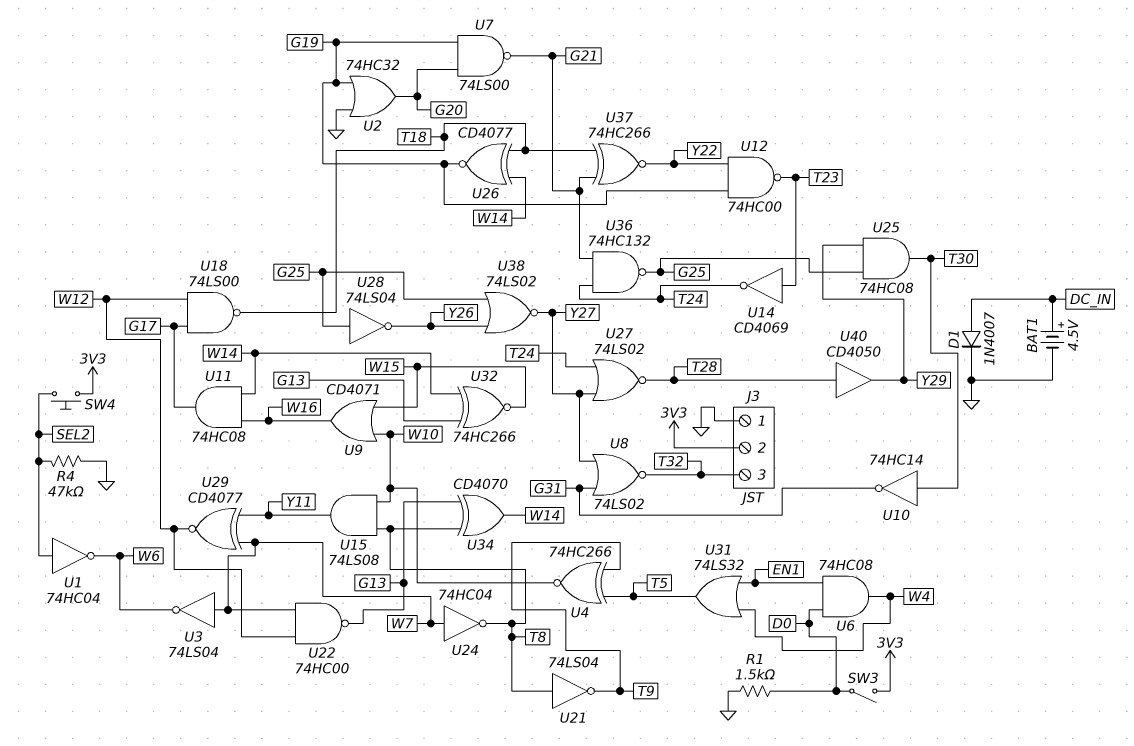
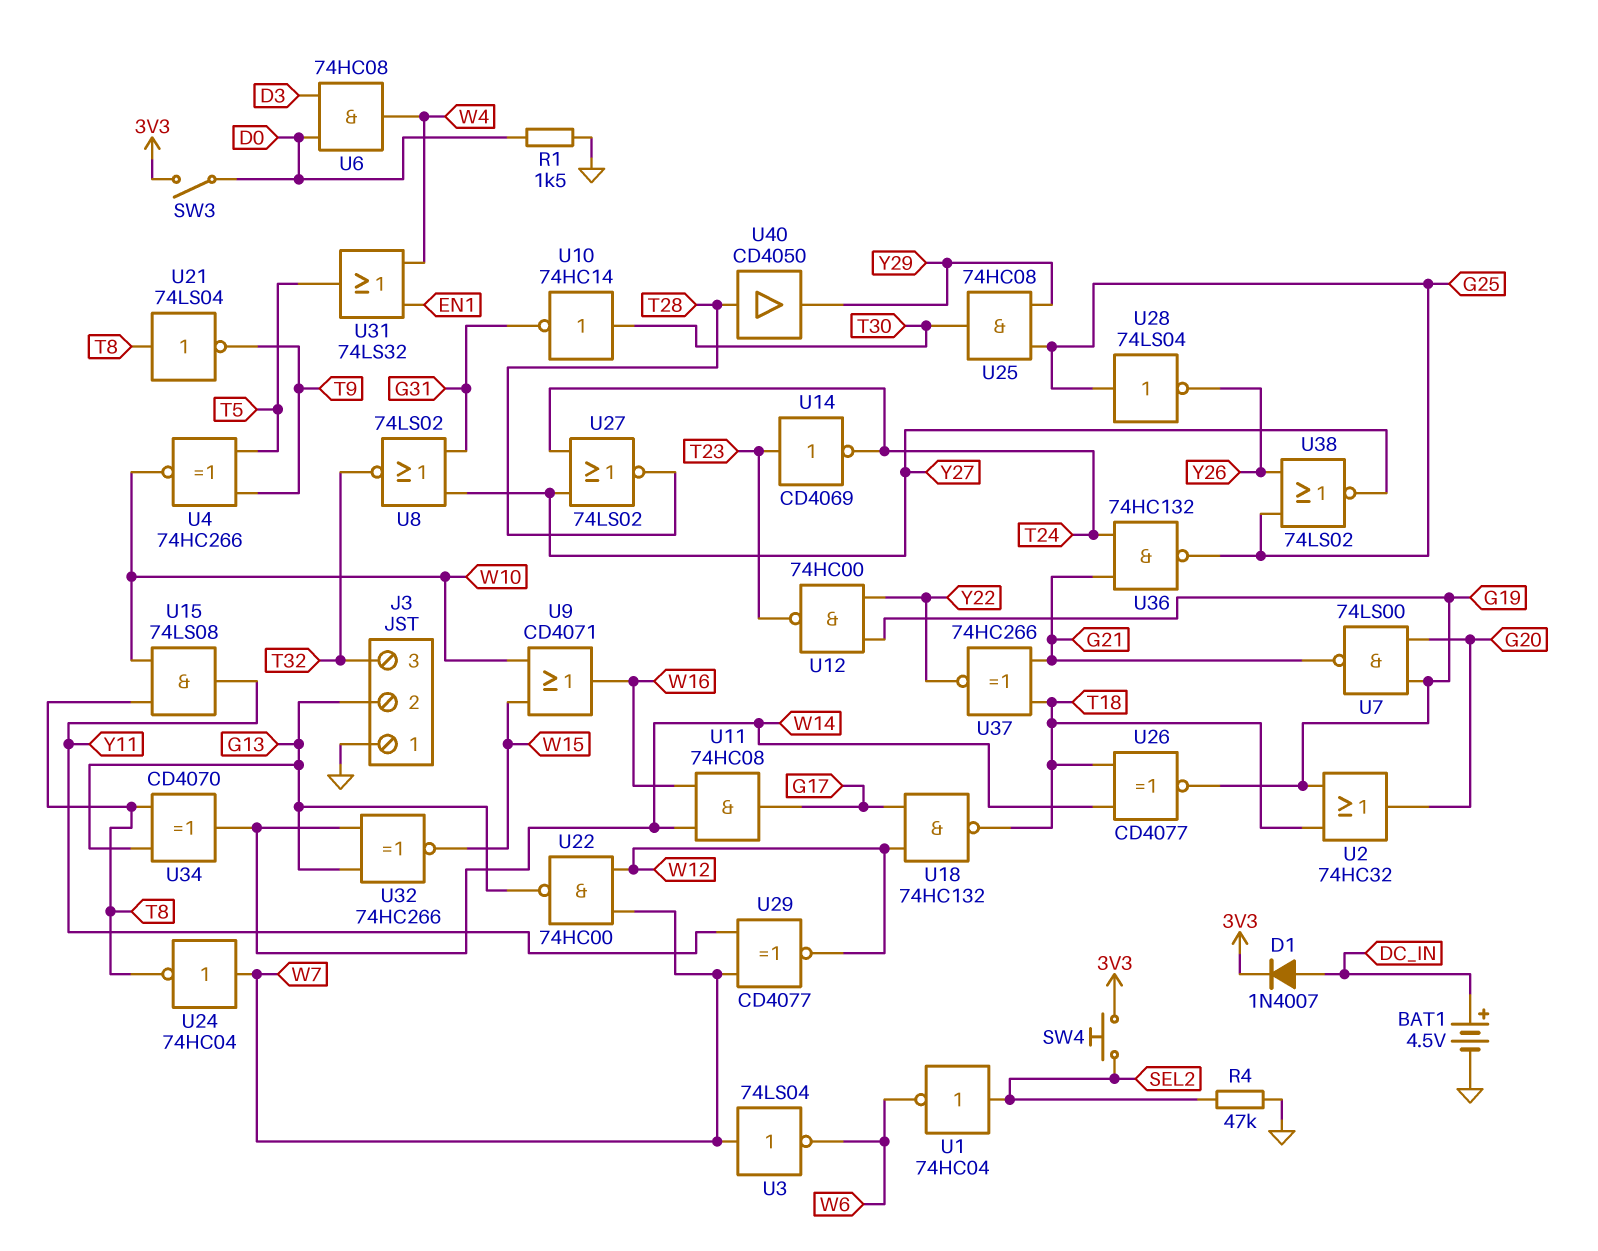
D1: diode 1N4007 (A DC_IN, K GND) -> diode 1N4007 (A DC_IN, K 3V3)
J3 pin 2: 3V3 -> G13
U2: OR 74HC32 (in G19, in GND, out G20) -> OR 74HC32 (in G19, in T18, out G20)
U6: AND 74HC08 (in D0, in EN1, out W4) -> AND 74HC08 (in D0, in D3, out W4)
U18: NAND 74LS00 (in G17, in W12, out T18) -> NAND 74HC132 (in G17, in W12, out T18)

